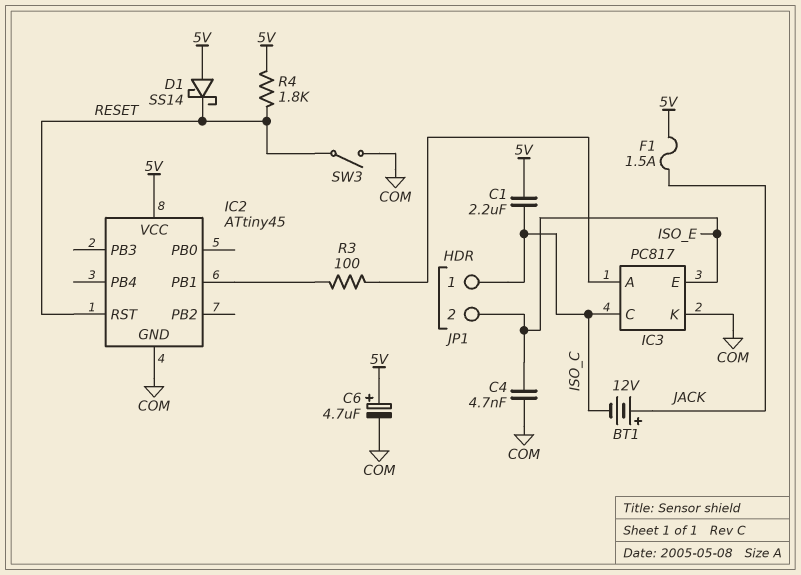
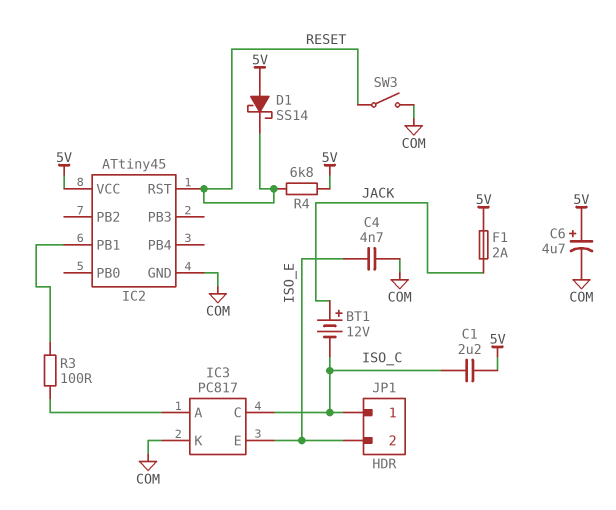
F1: 1.5A (5V, JACK) -> 2A (5V, JACK)
R4: 1.8k (5V, RESET) -> 6.8k (5V, RESET)

